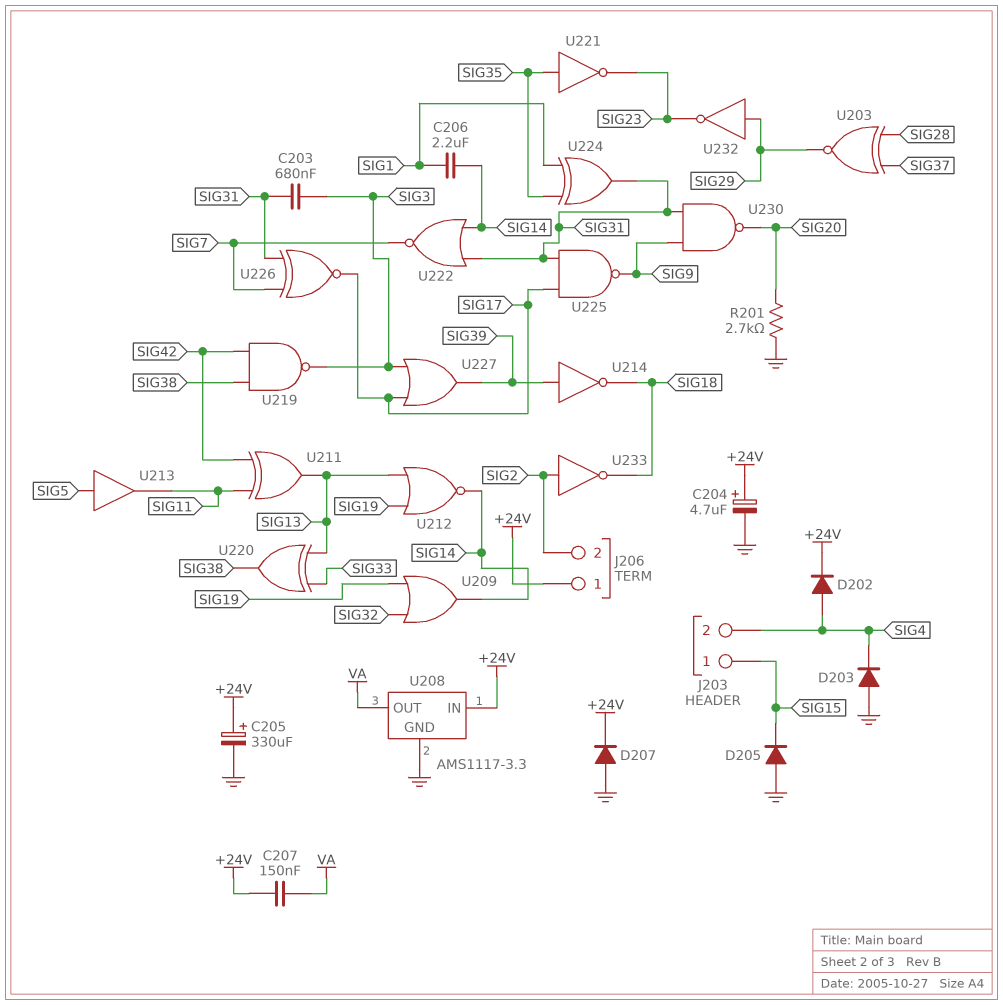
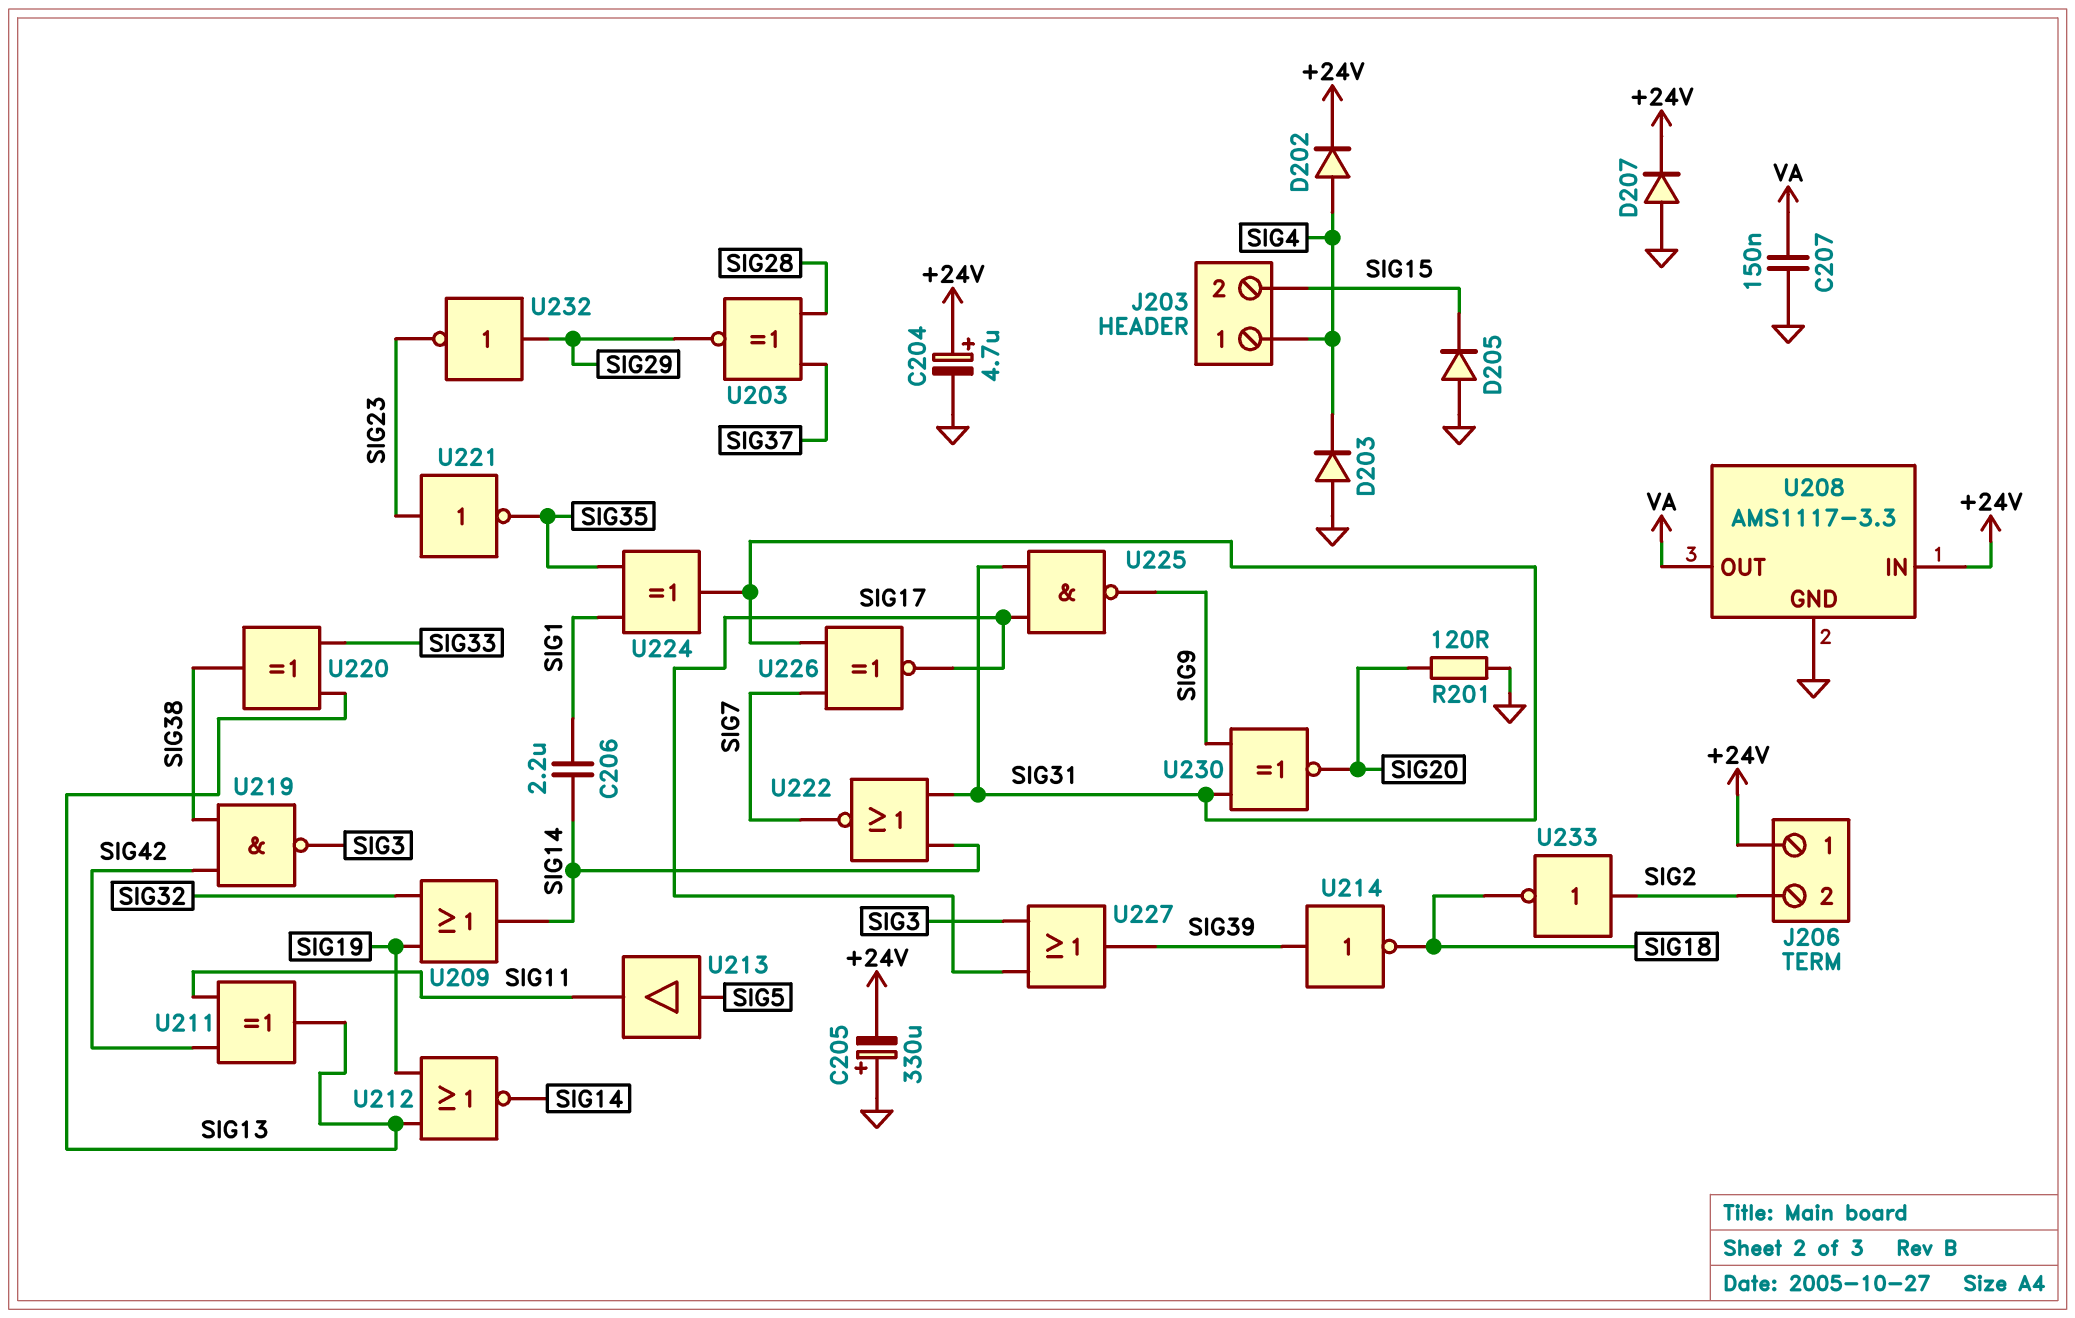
C203: 680nF (SIG3, SIG31) -> none
C205: 330uF (plus +24V, minus GND) -> 330uF (plus GND, minus +24V)
C207: 150nF (+24V, VA) -> 150nF (GND, VA)
J203 pin 1: SIG15 -> SIG4
J203 pin 2: SIG4 -> SIG15
R201: 2.7k (GND, SIG20) -> 120 (GND, SIG20)
U221: NOT (in SIG35, out SIG23) -> NOT (in SIG23, out SIG35)
U230: NAND (in SIG9, in SIG31, out SIG20) -> XNOR (in SIG9, in SIG31, out SIG20)

